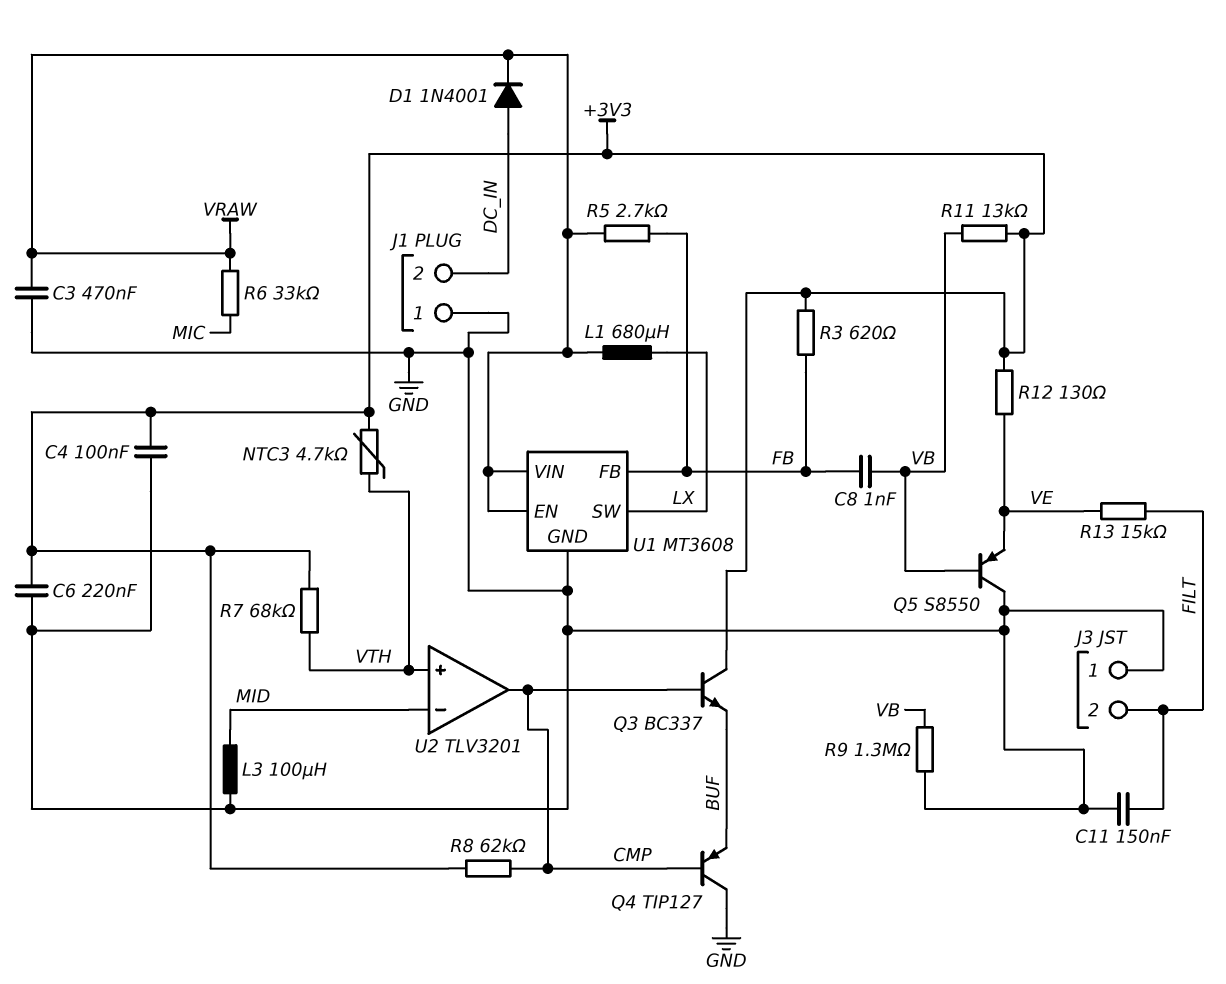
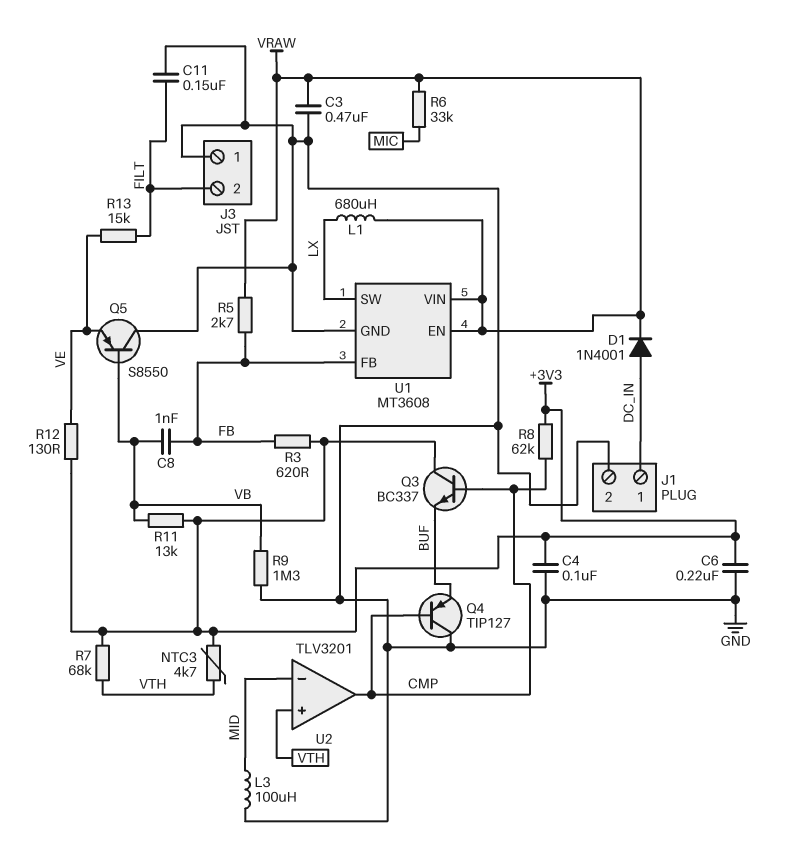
J1 pin 1: GND -> DC_IN
J1 pin 2: DC_IN -> GND

